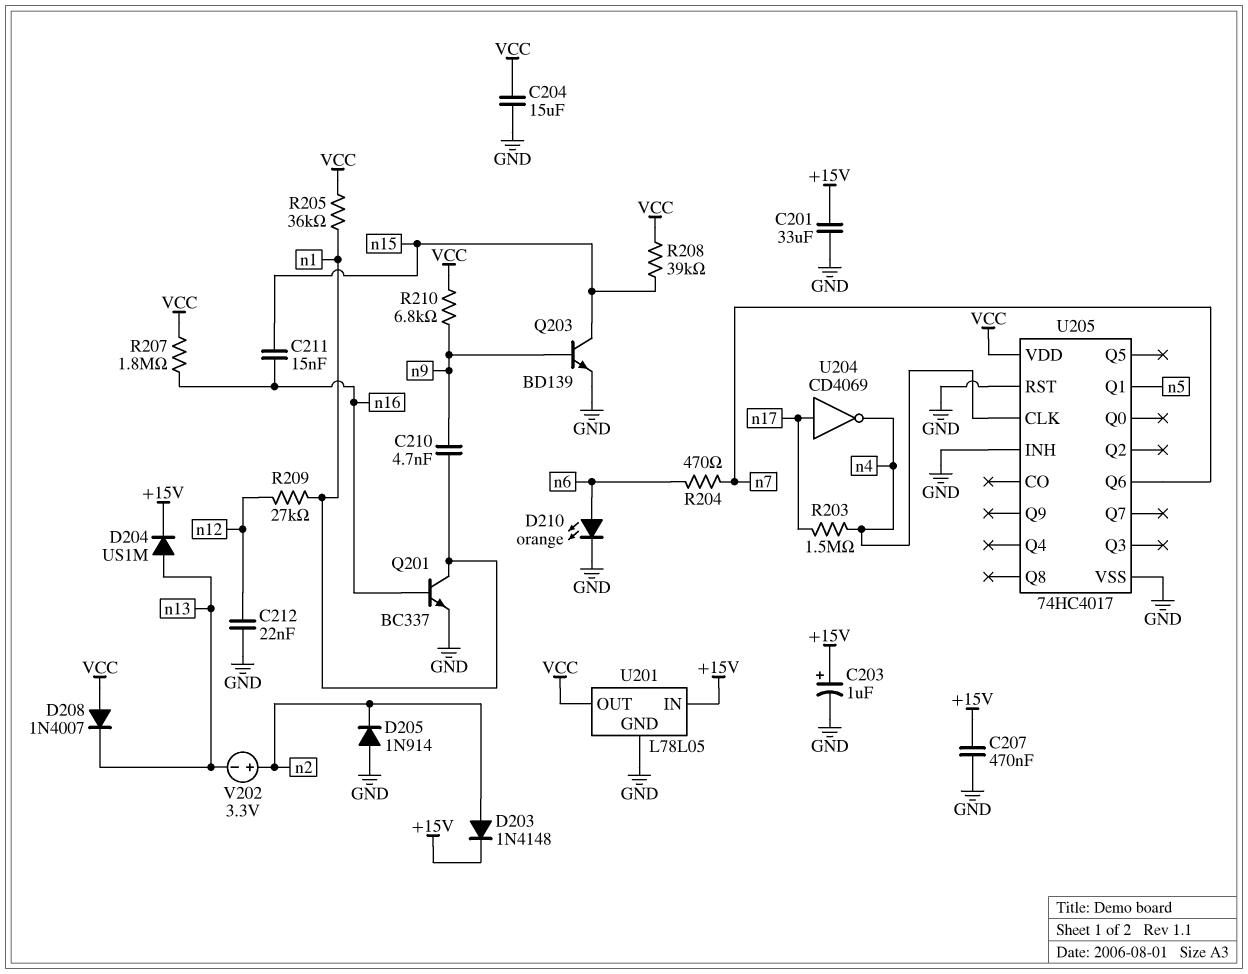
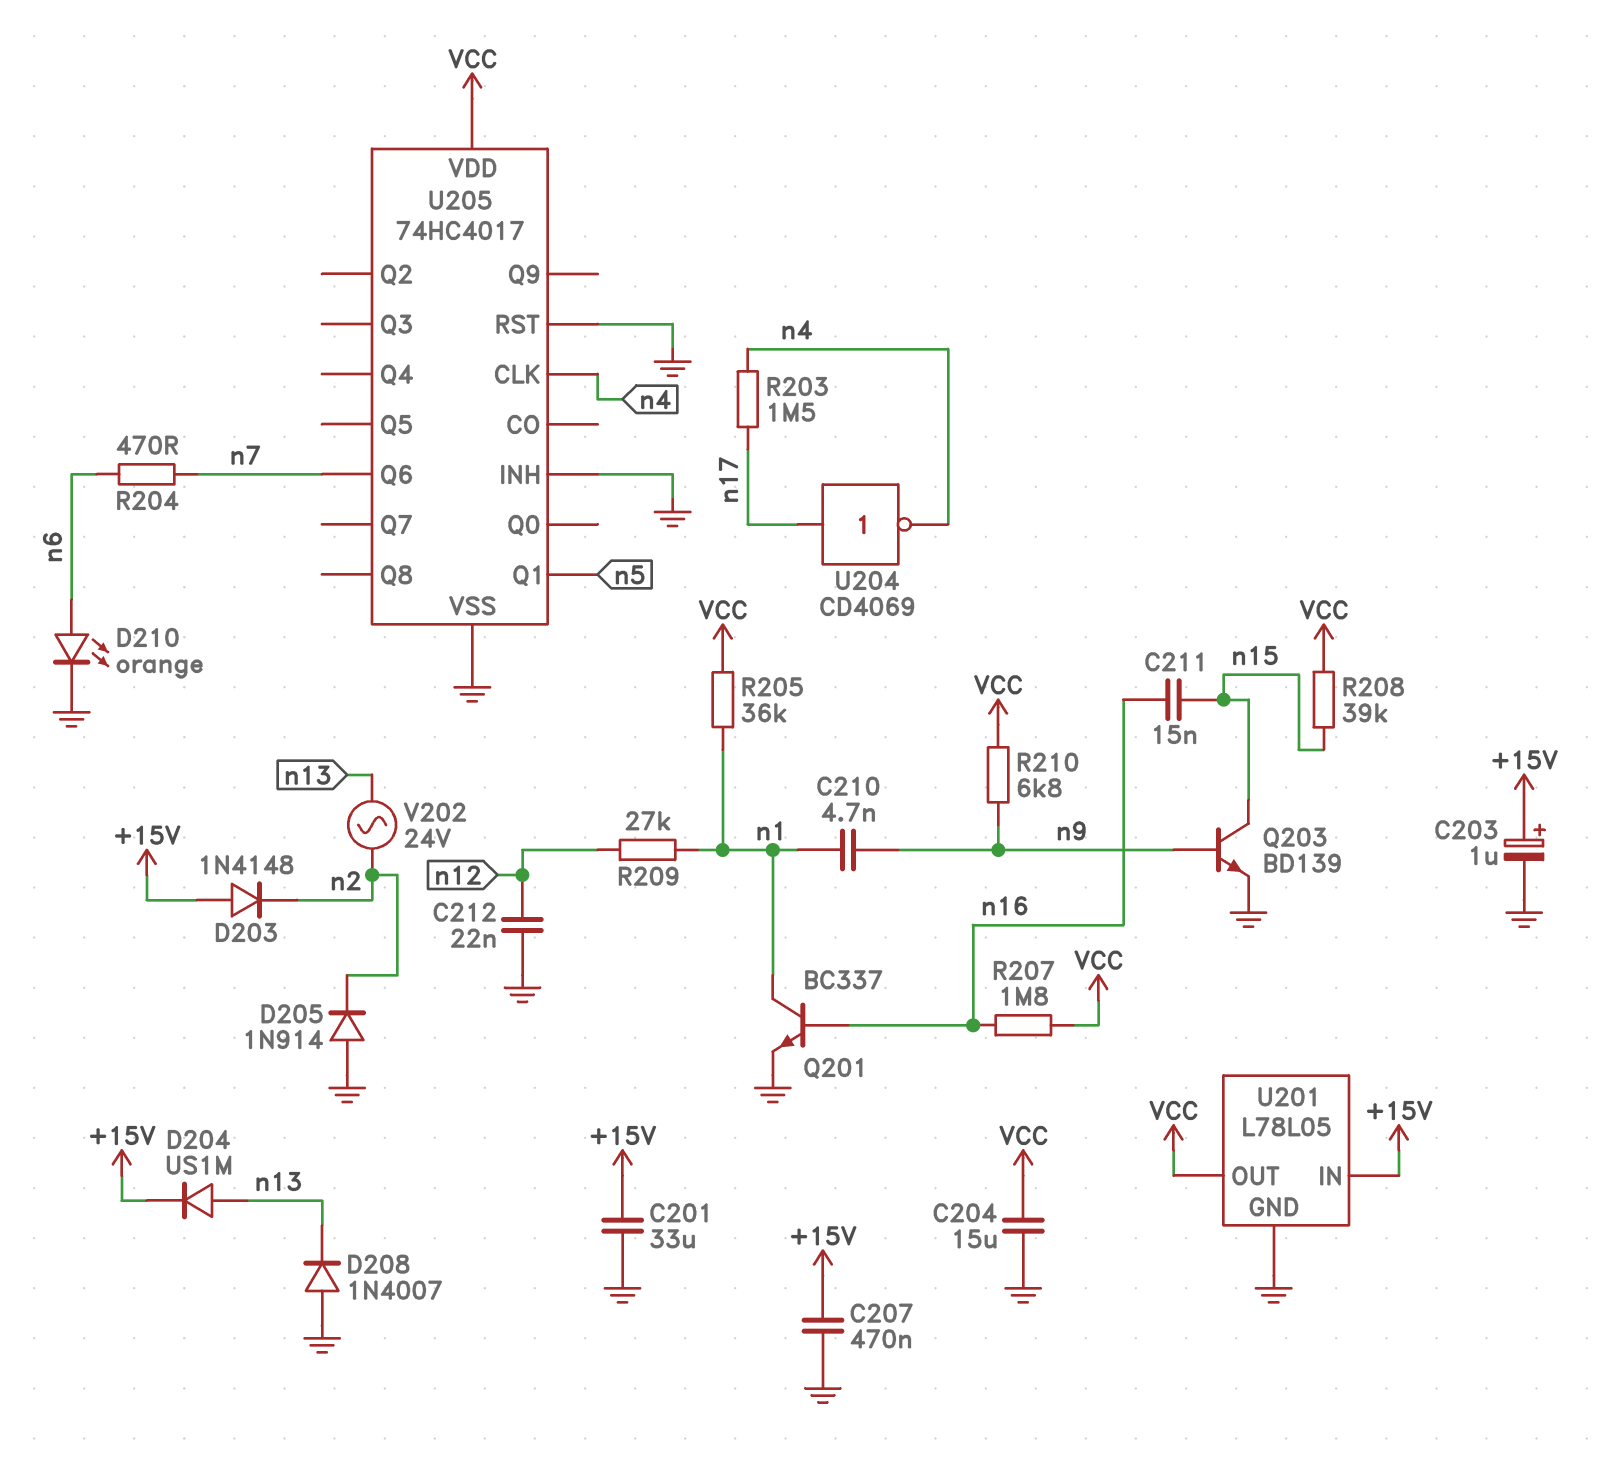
D203: diode 1N4148 (A n2, K +15V) -> diode 1N4148 (A +15V, K n2)
D208: diode 1N4007 (A VCC, K n13) -> diode 1N4007 (A GND, K n13)
V202: 3.3V (plus n2, minus n13) -> AC 24V (n2, n13)

